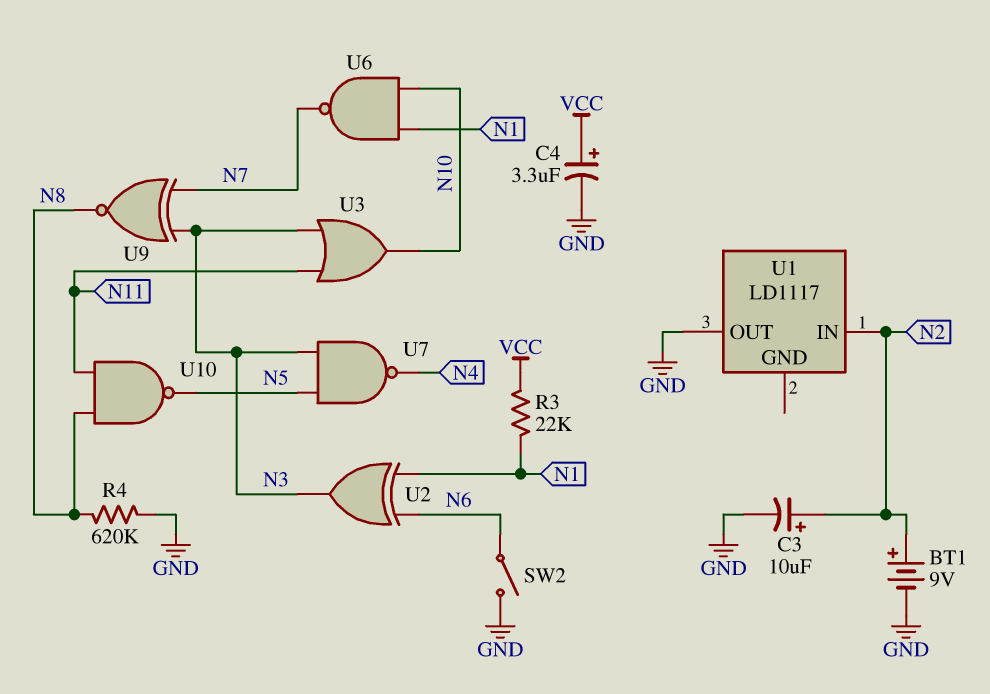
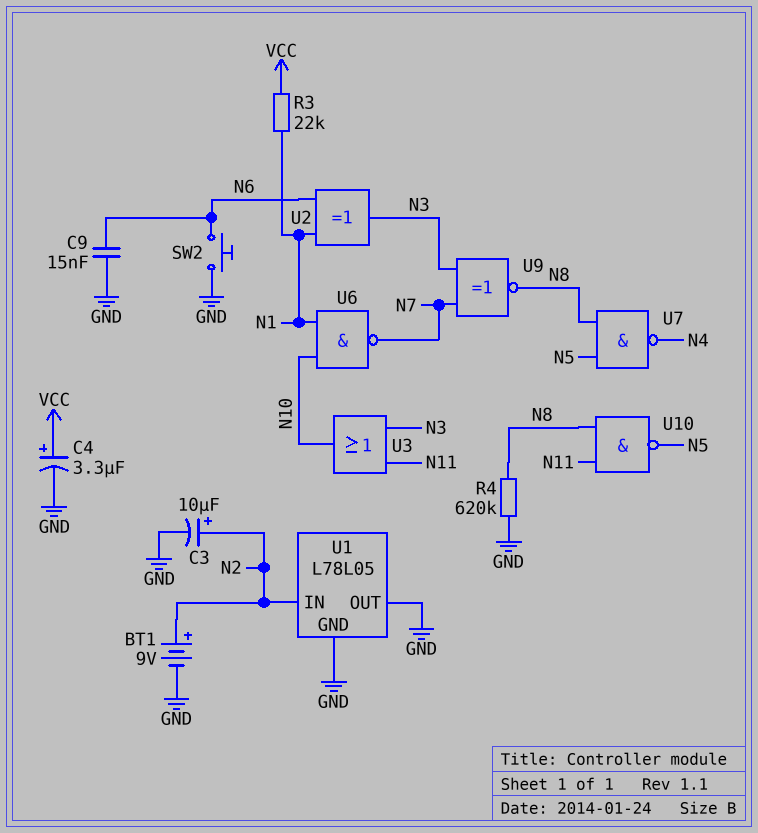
C9: none -> 15nF (GND, N6)
SW2: switch (GND, N6) -> button (GND, N6)
U1: LD1117 -> L78L05
U1 pin GND: none -> GND
U7: NAND (in N3, in N5, out N4) -> NAND (in N5, in N8, out N4)

